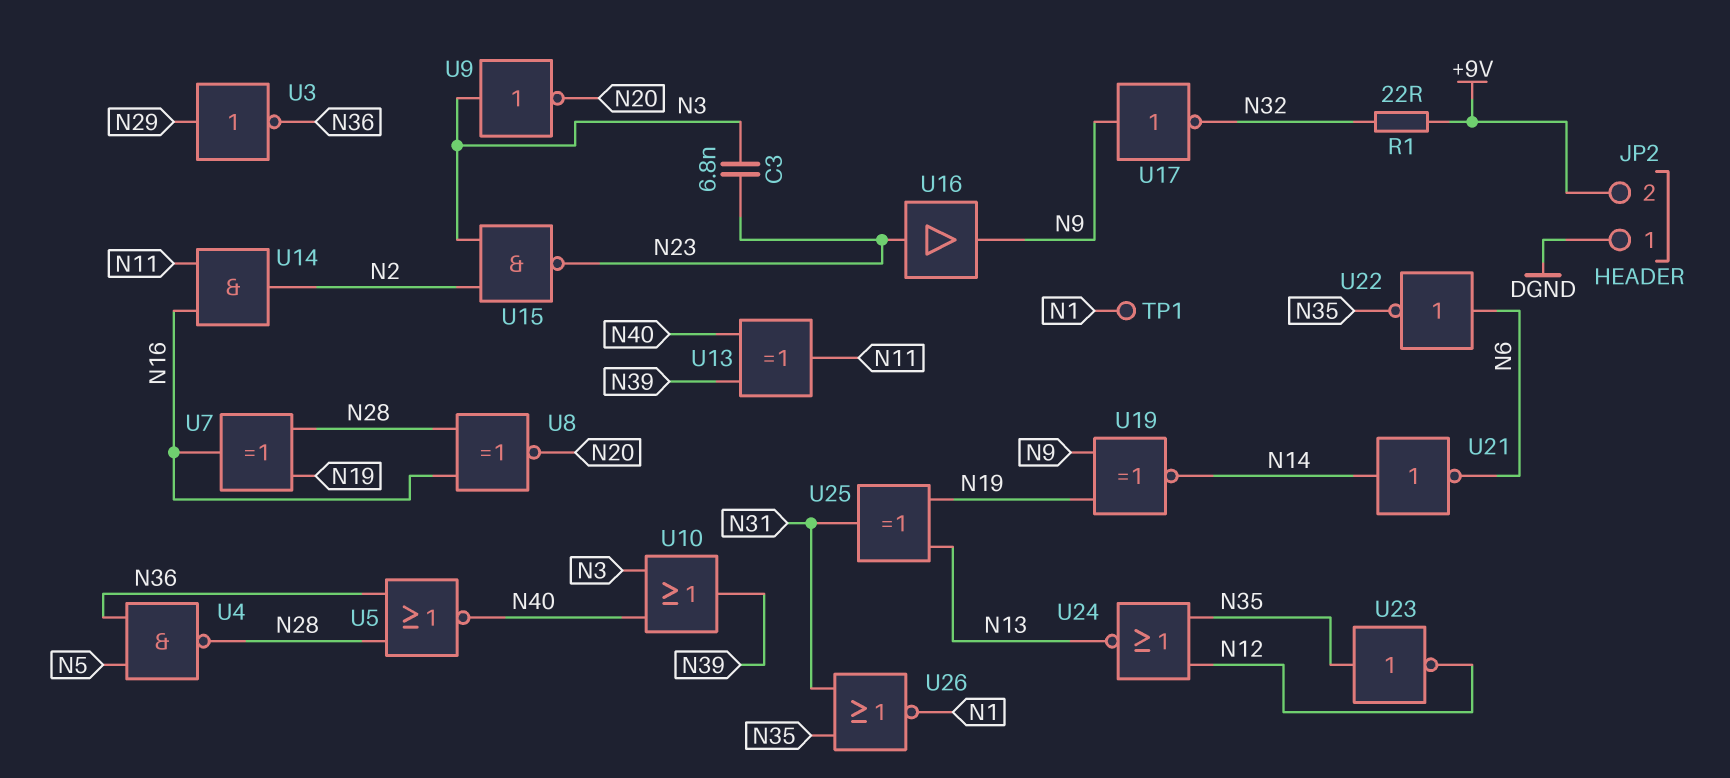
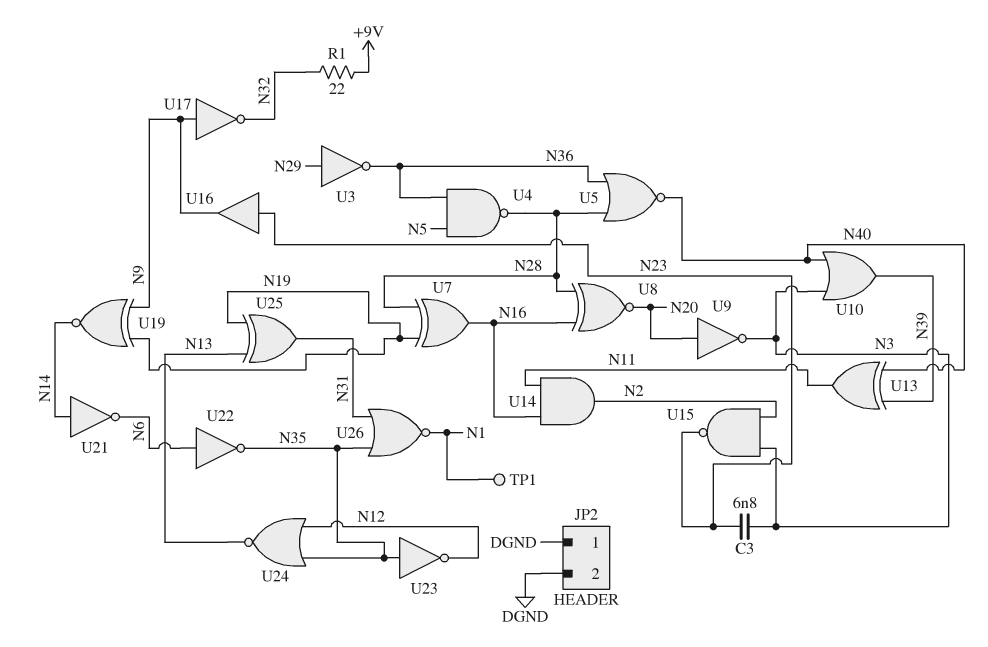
JP2 pin 2: +9V -> DGND
U9: NOT (in N3, out N20) -> NOT (in N20, out N3)

